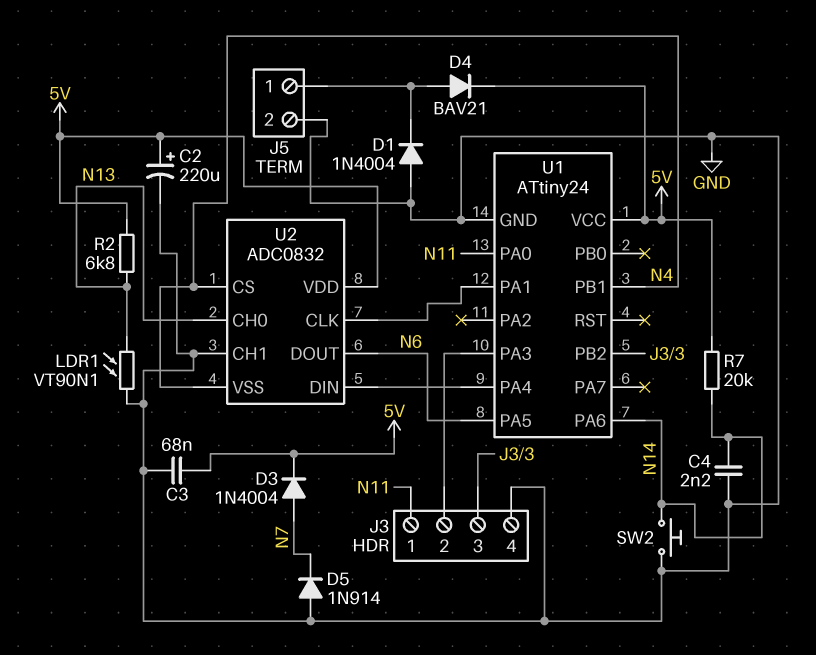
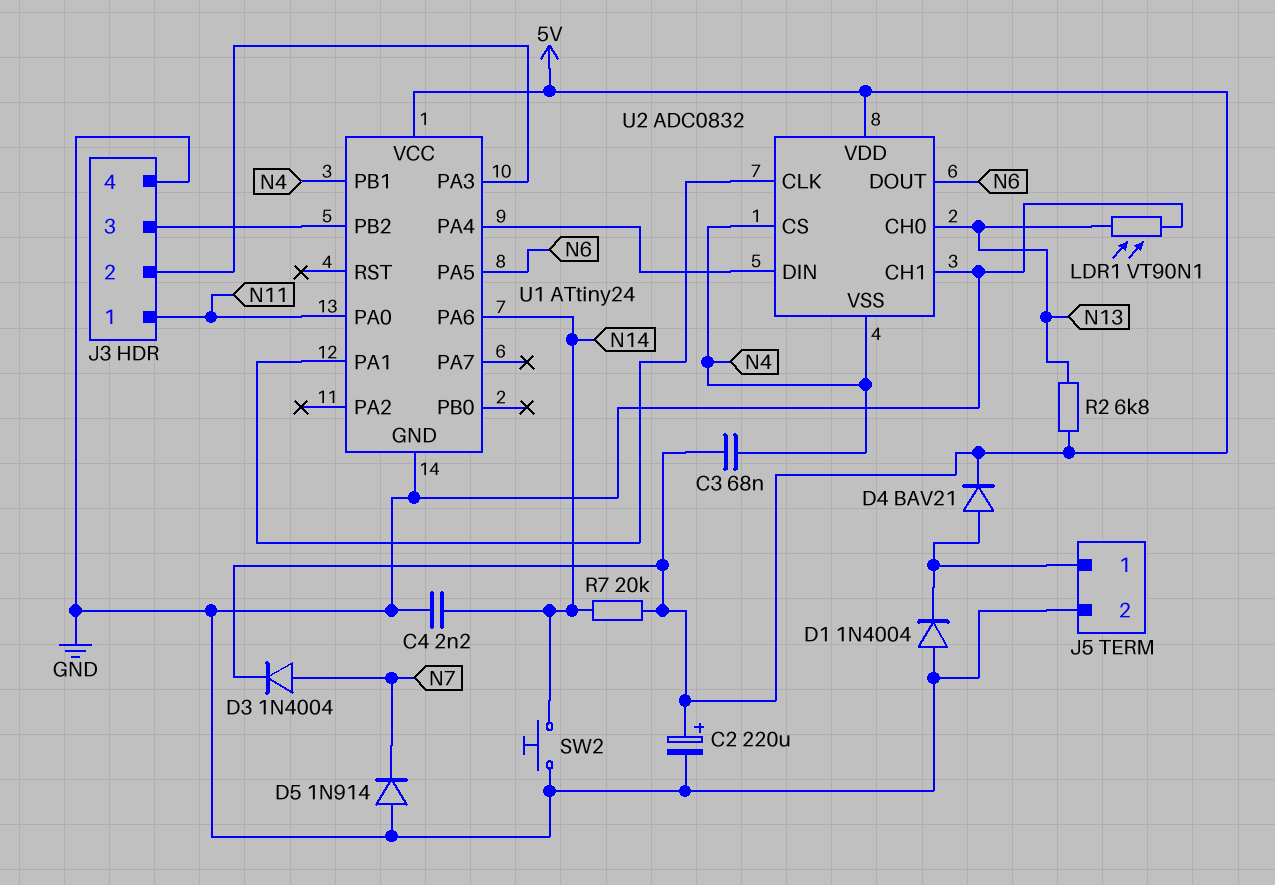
C3: 68nF (5V, GND) -> 68nF (5V, N4)

